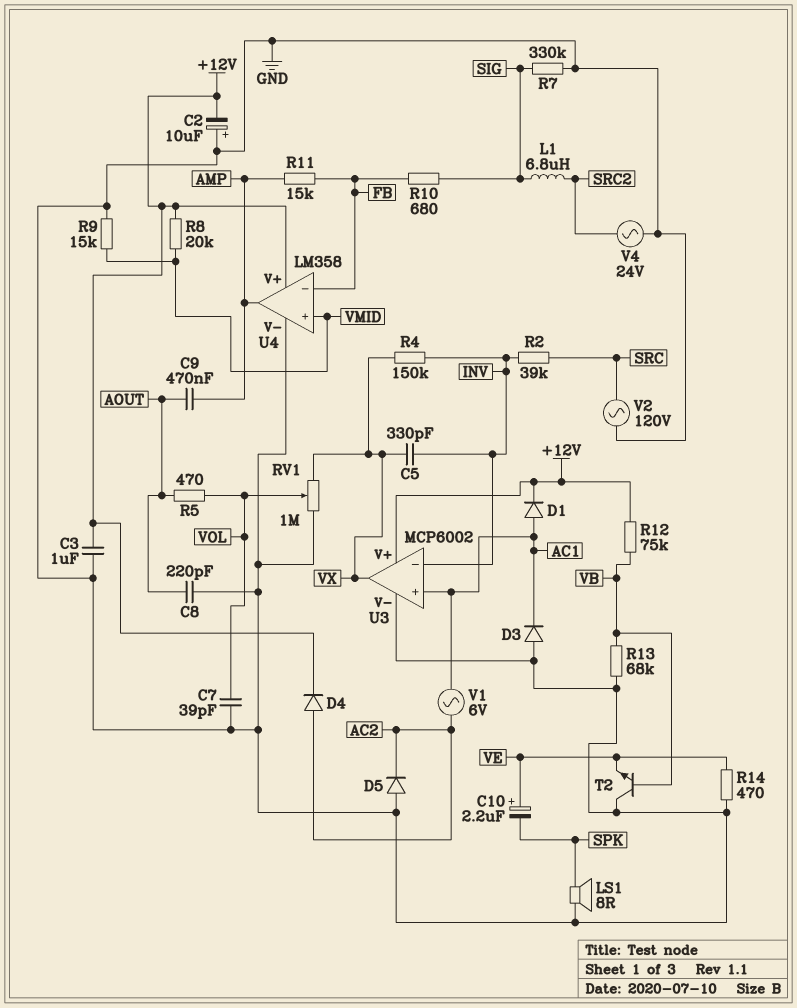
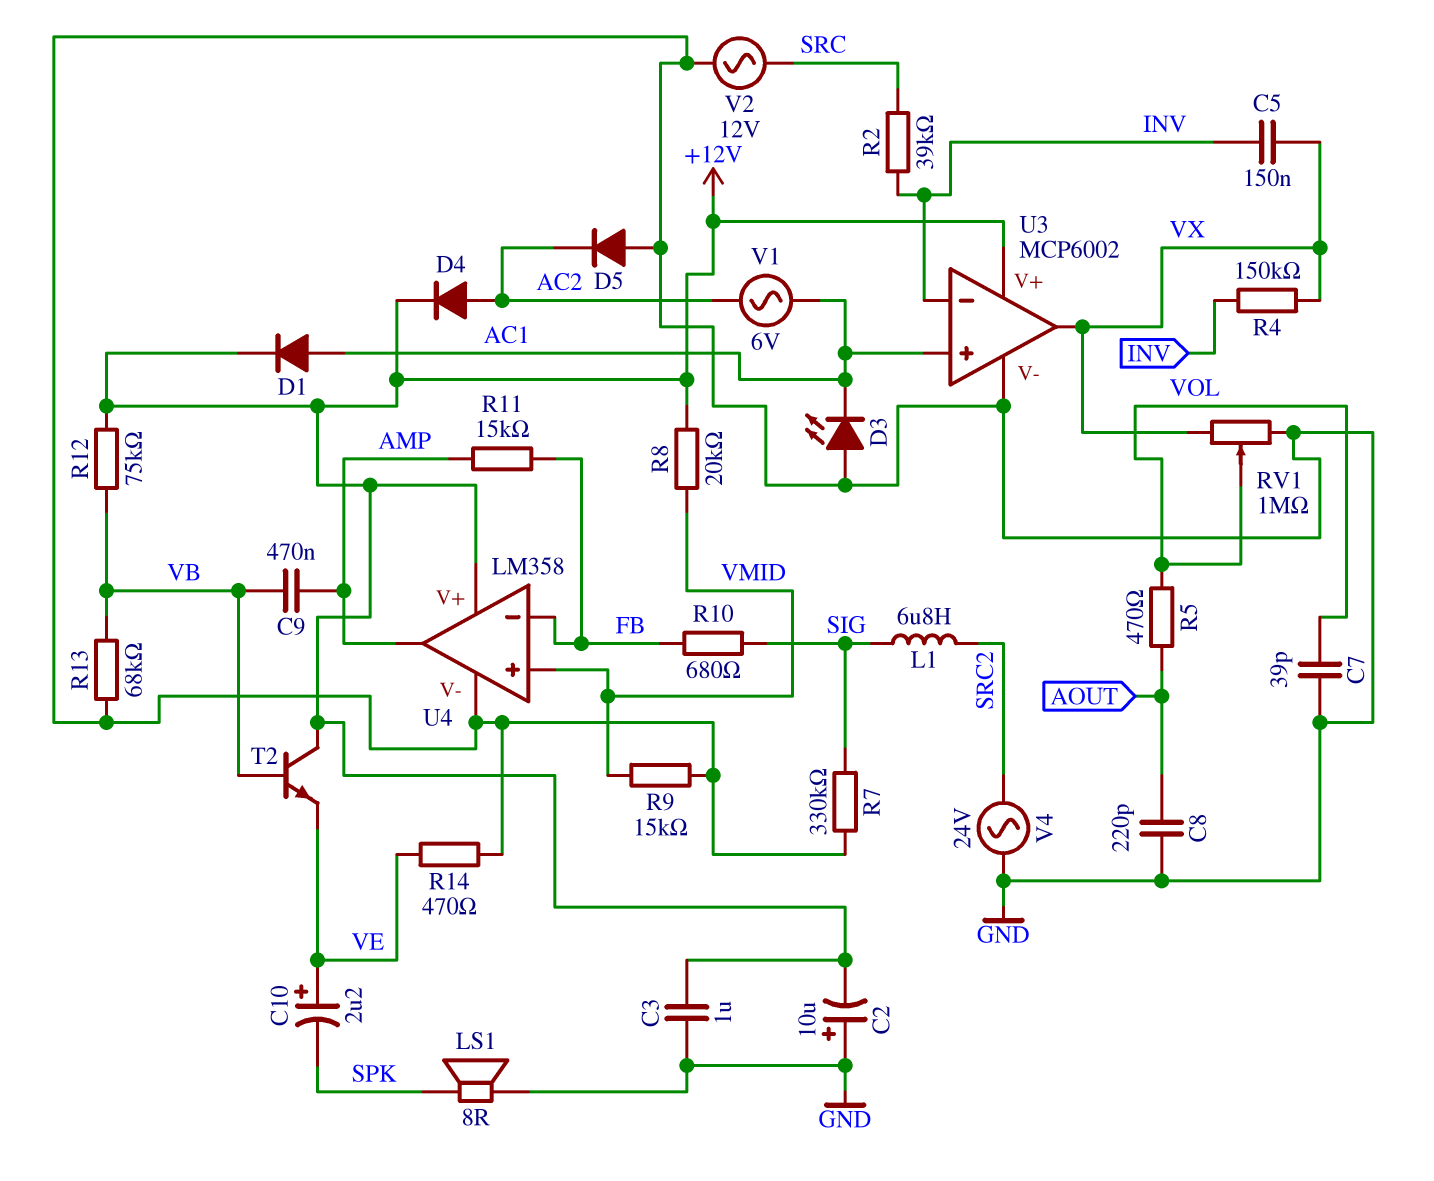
C5: 330pF (INV, VX) -> 150nF (INV, VX)
C9: 470nF (AMP, AOUT) -> 470nF (AMP, VB)
D3: diode (A GND, K AC1) -> LED (A GND, K AC1)
T2: NPN (B VB, C GND, E VE) -> NPN (B VB, C +12V, E VE)
V2: AC 120V (GND, SRC) -> AC 12V (GND, SRC)

